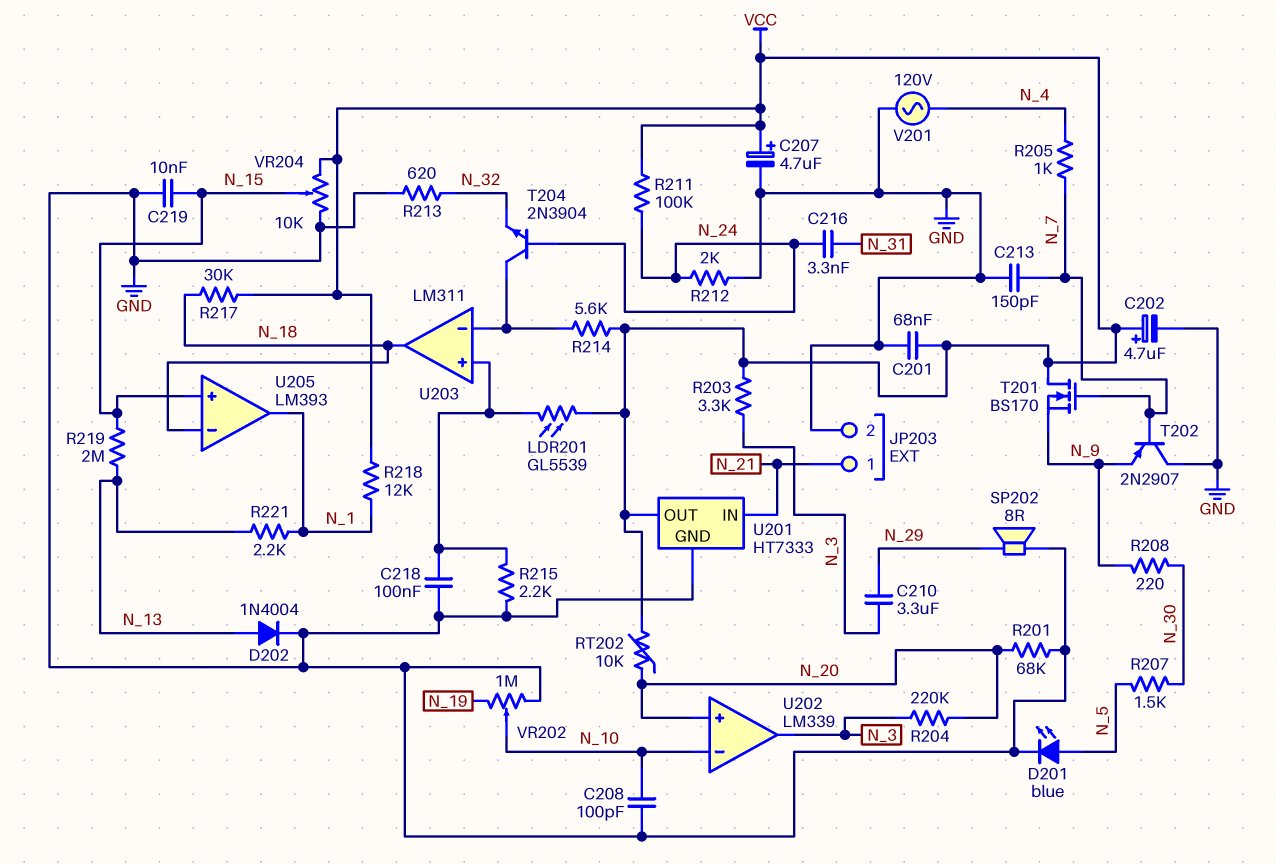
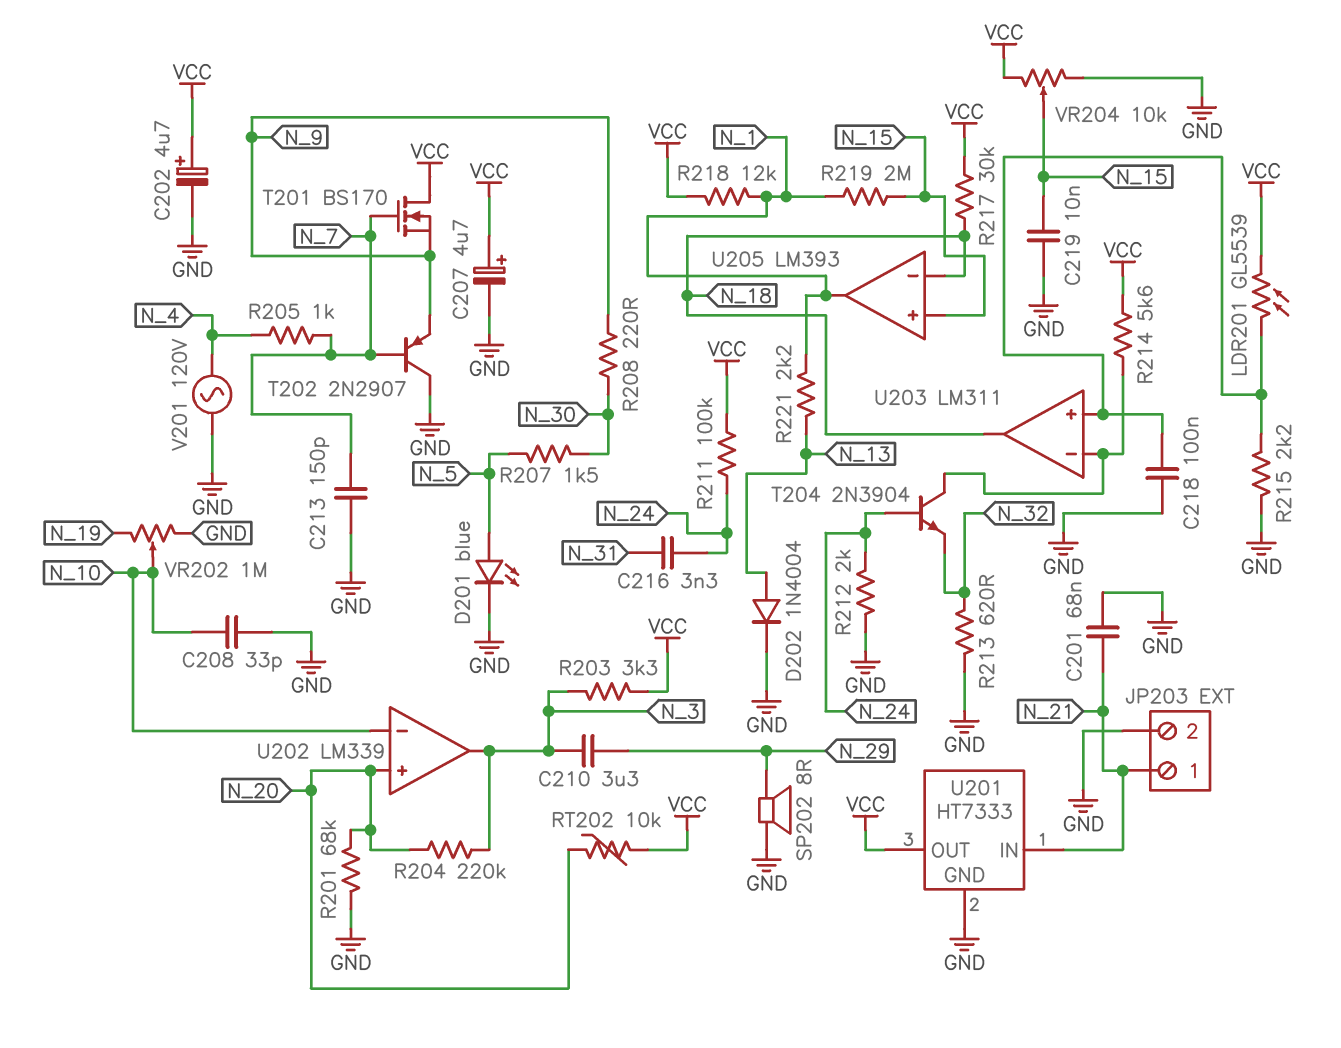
C201: 68nF (GND, VCC) -> 68nF (GND, N_21)
C208: 100pF (GND, N_10) -> 33pF (GND, N_10)
R219: 2M (N_13, N_15) -> 2M (N_1, N_15)

